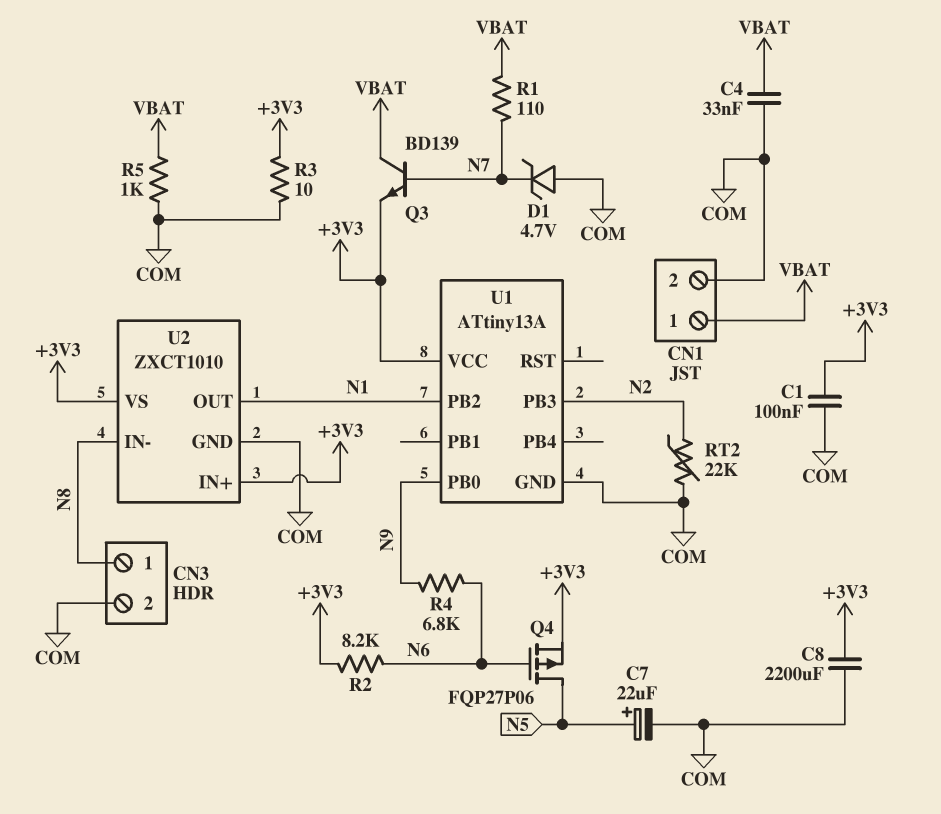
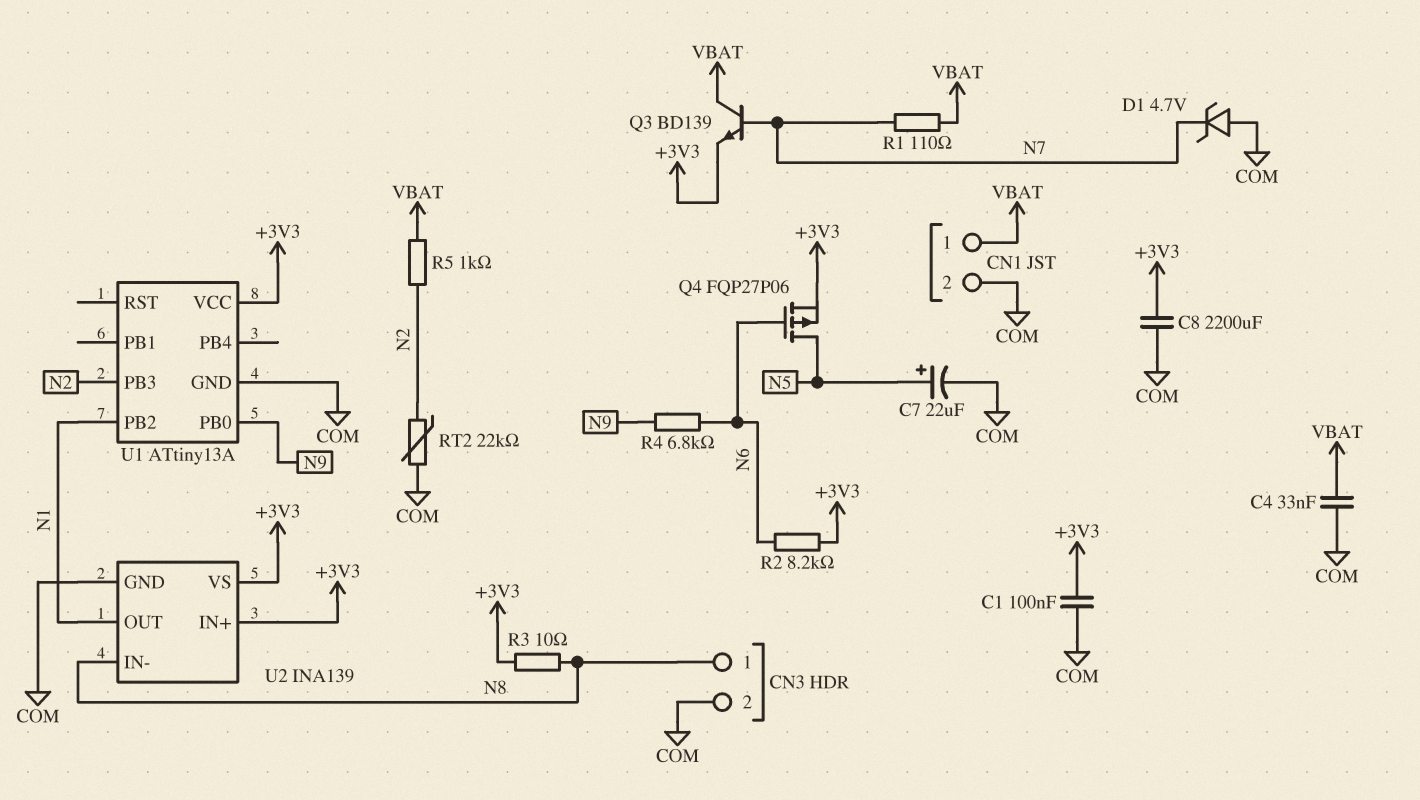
R3: 10 (+3V3, COM) -> 10 (+3V3, N8)
R5: 1k (COM, VBAT) -> 1k (N2, VBAT)
U2: ZXCT1010 -> INA139

